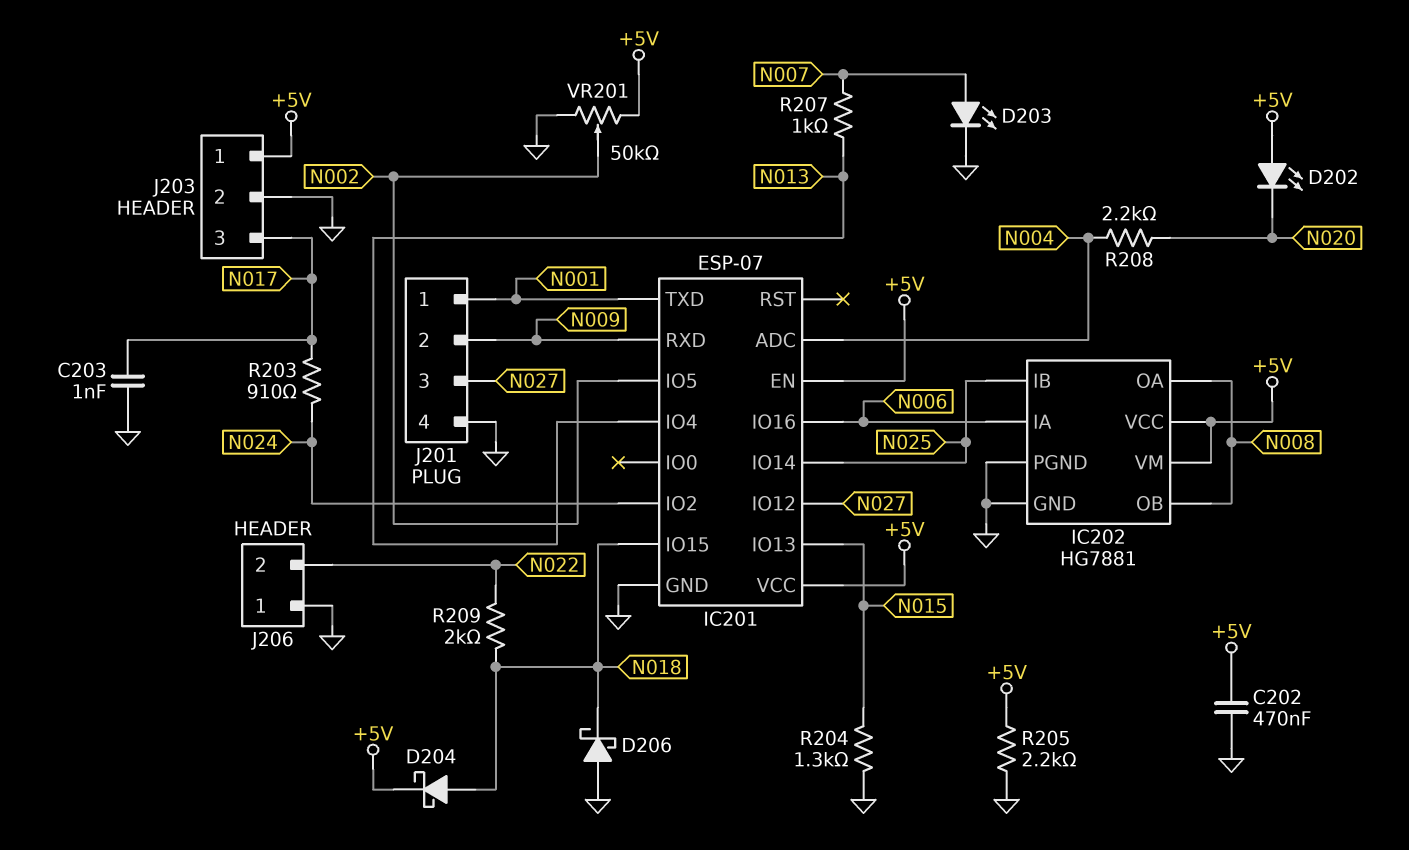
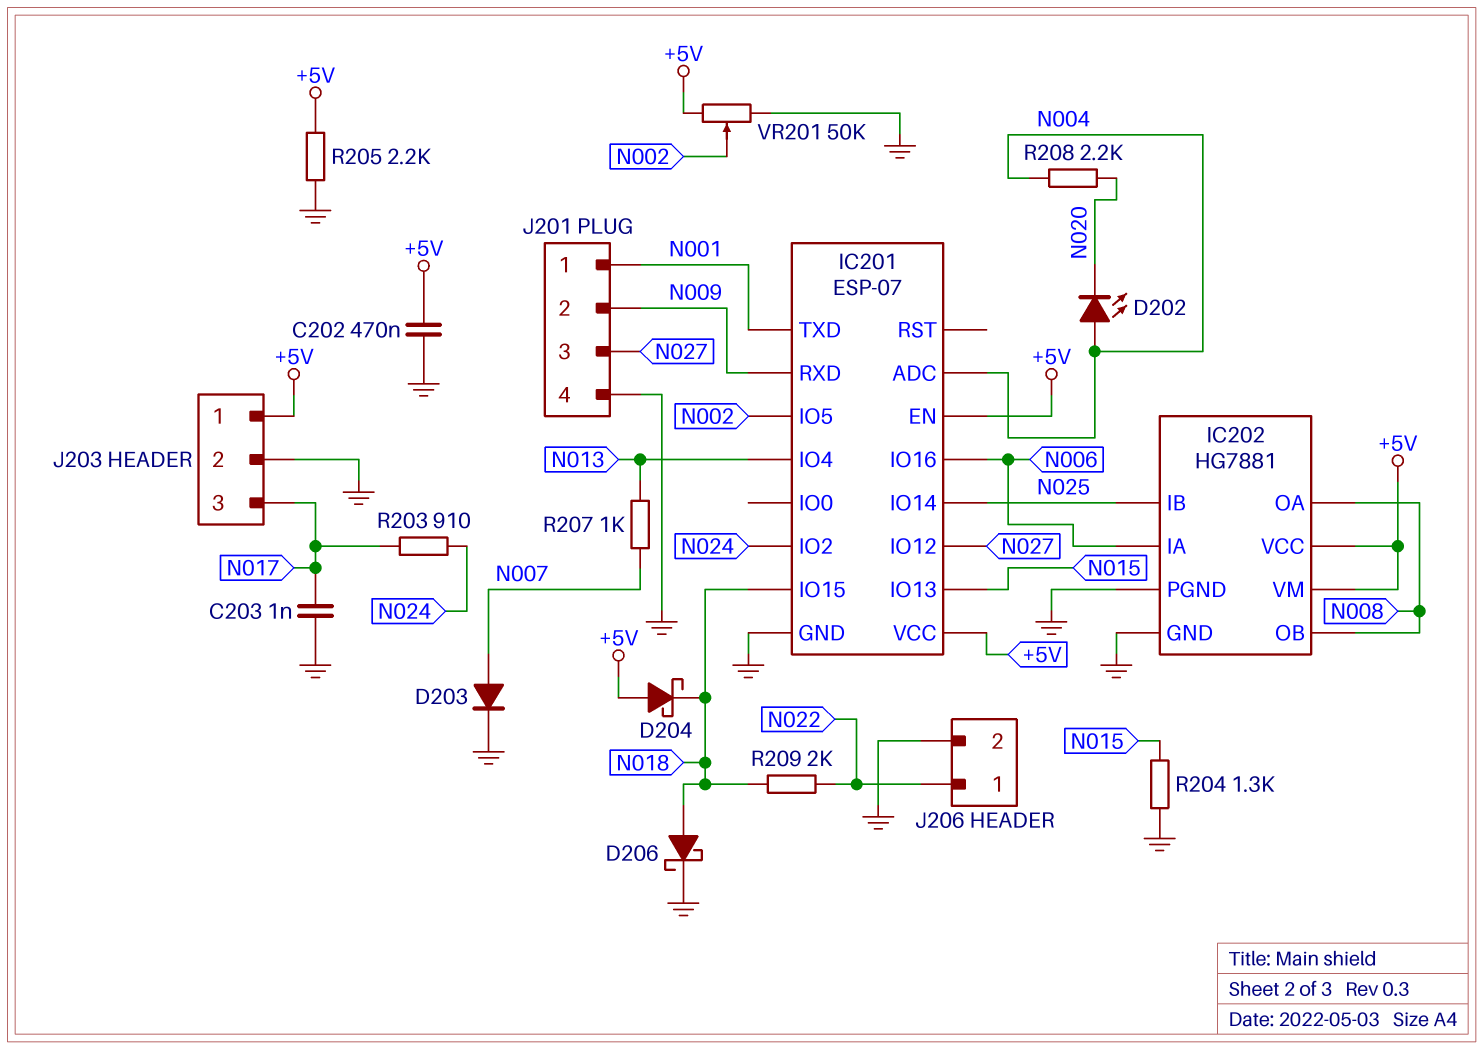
D202: LED (A +5V, K N020) -> LED (A N004, K N020)
D203: LED (A N007, K GND) -> diode (A N007, K GND)
D204: schottky (A N018, K +5V) -> schottky (A +5V, K N018)
D206: schottky (A GND, K N018) -> schottky (A N018, K GND)
J206 pin 1: GND -> N022
J206 pin 2: N022 -> GND

